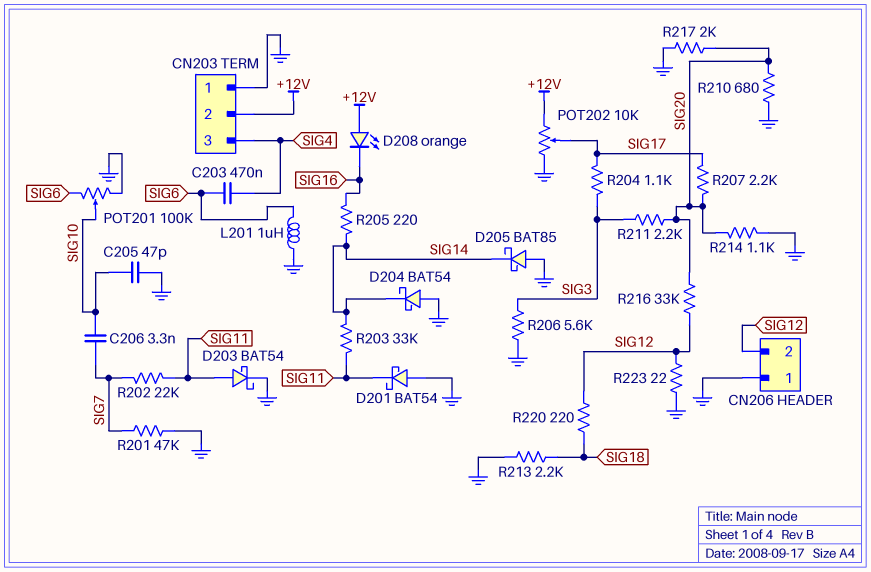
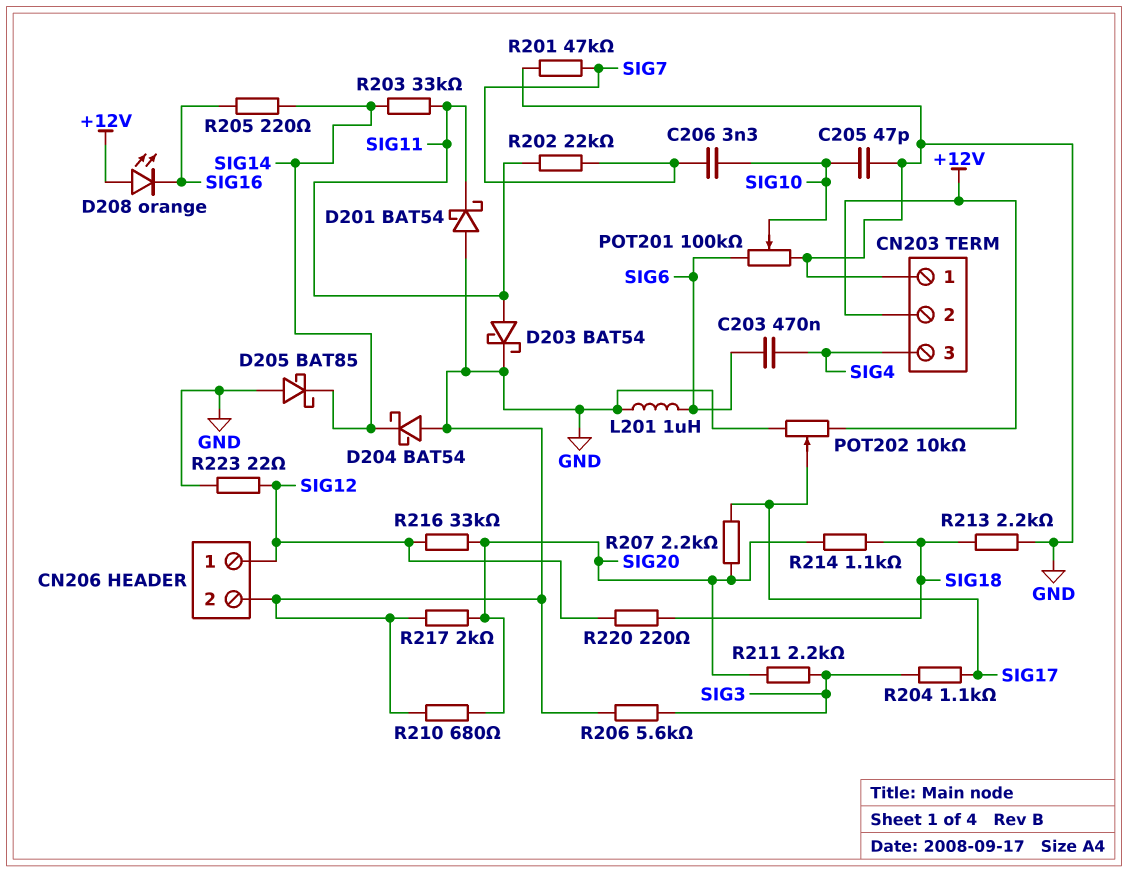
CN206 pin 1: GND -> SIG12
CN206 pin 2: SIG12 -> GND
R214: 1.1k (GND, SIG20) -> 1.1k (SIG18, SIG20)

